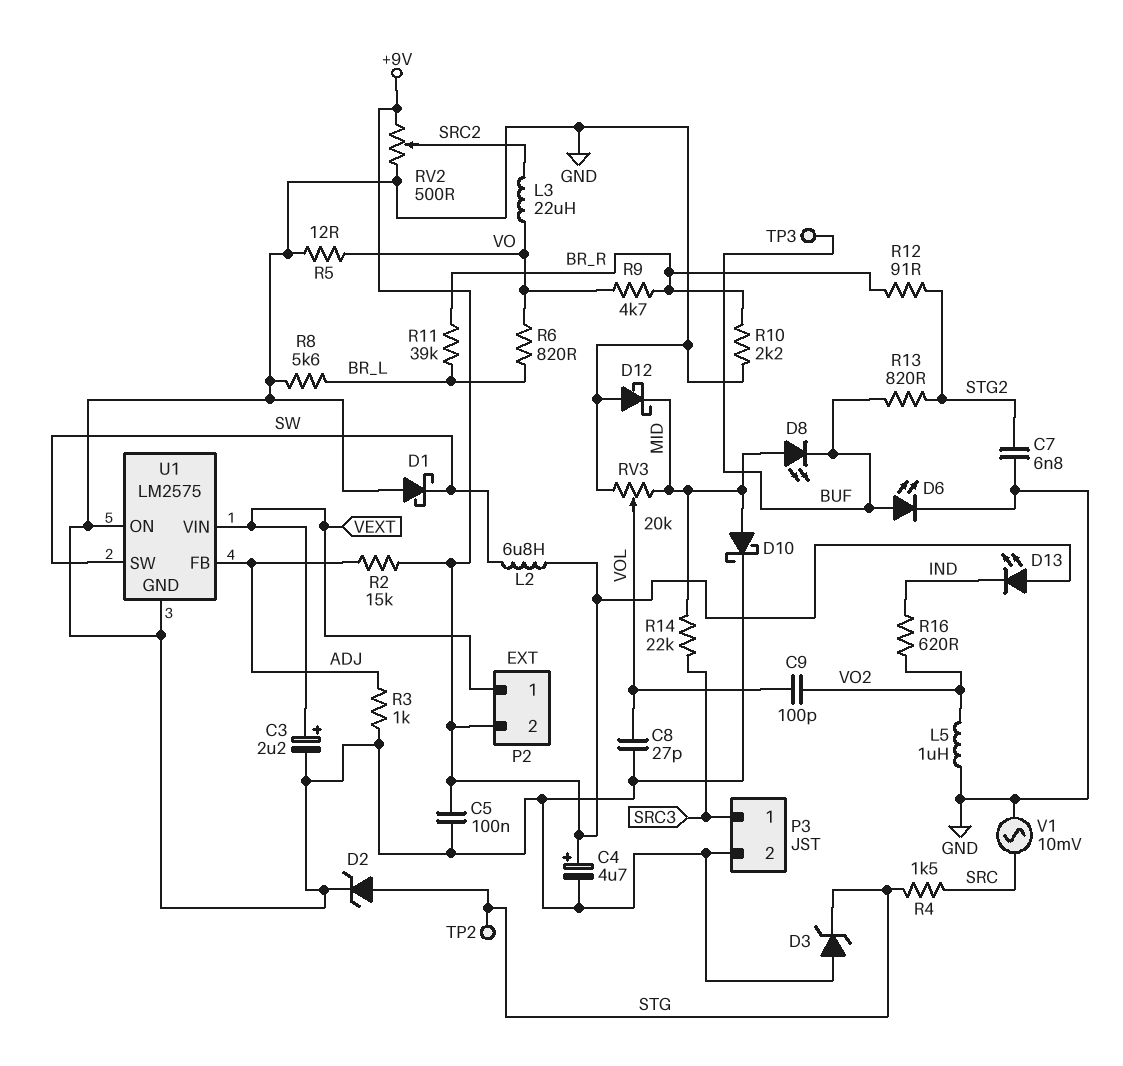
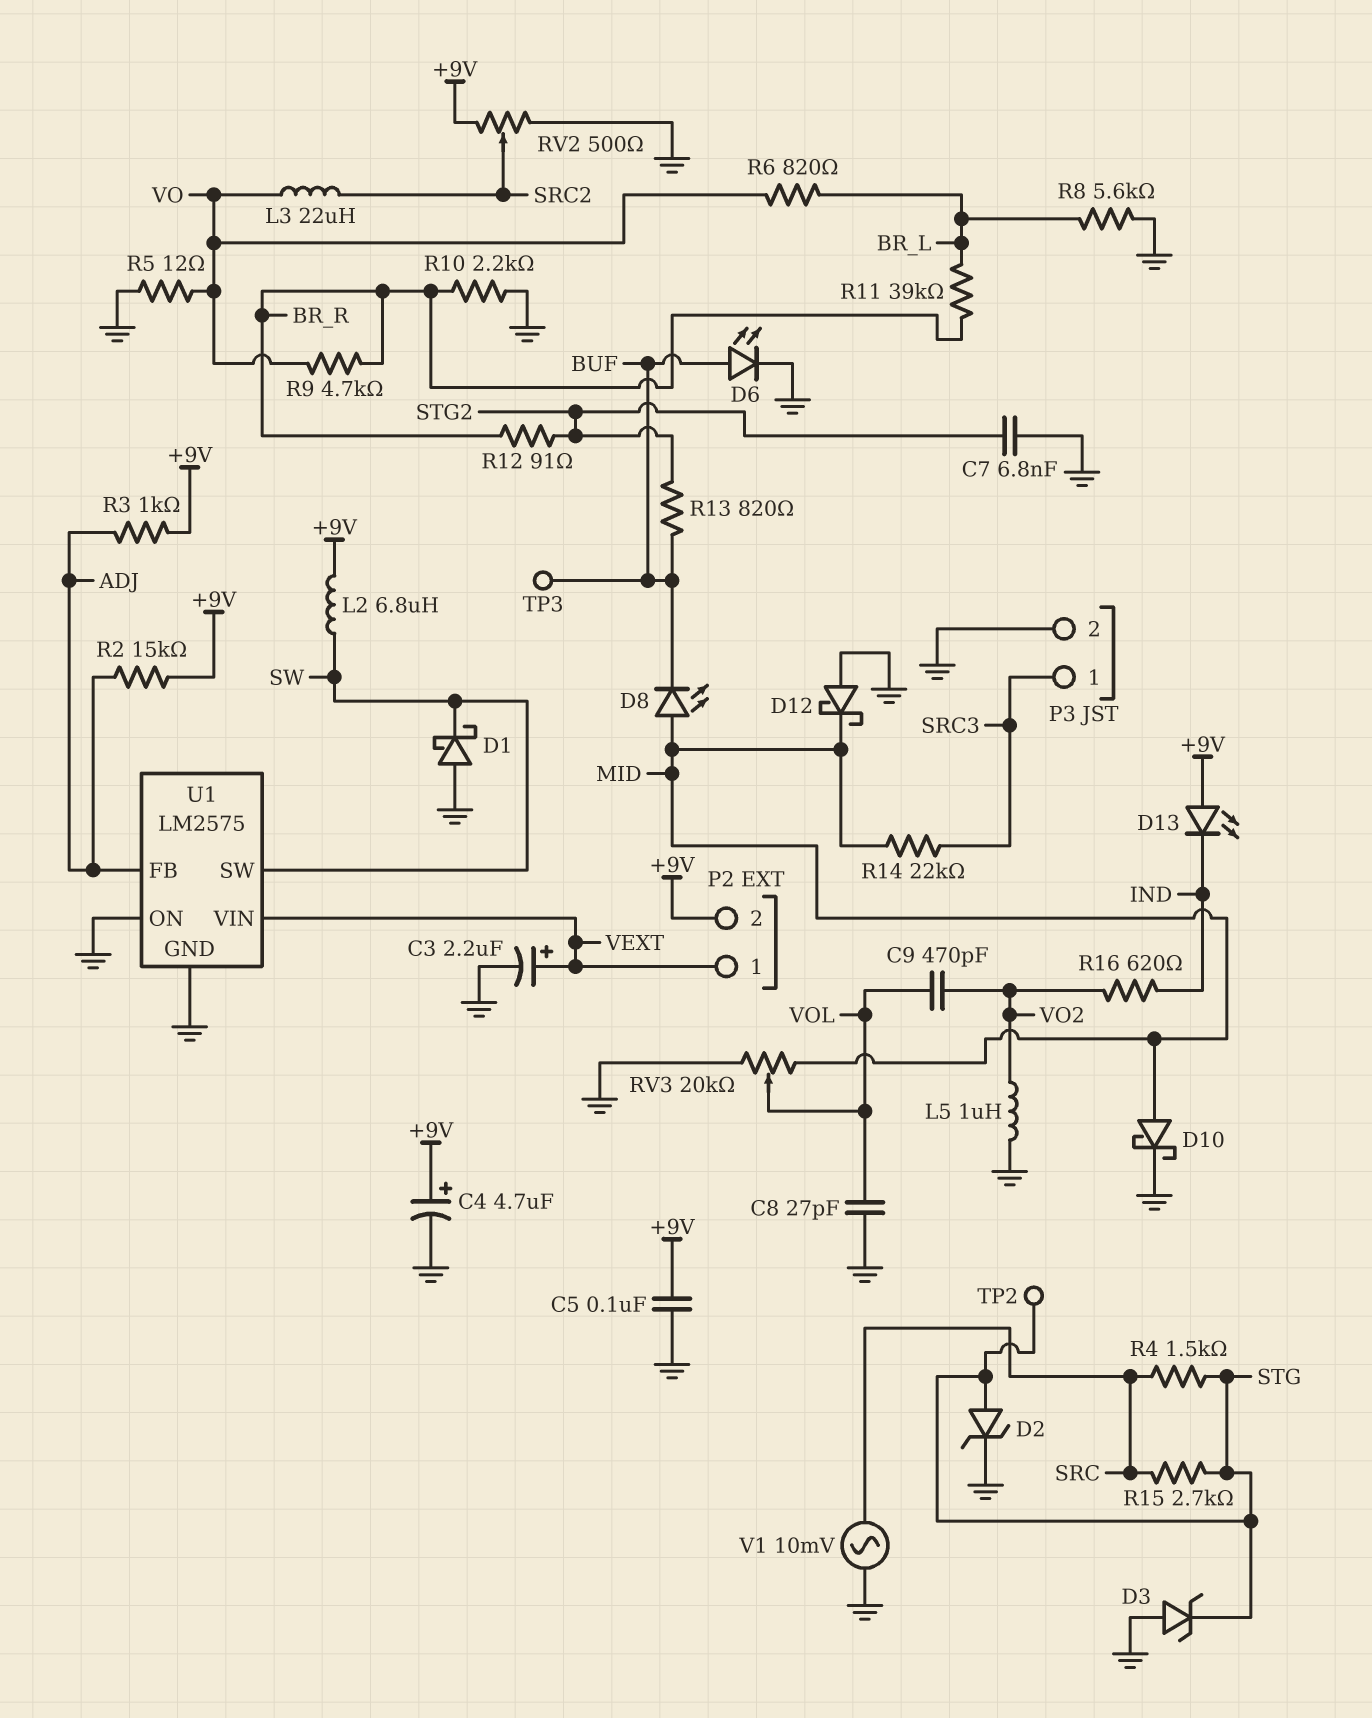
C9: 100pF (VO2, VOL) -> 470pF (VO2, VOL)
R3: 1k (ADJ, GND) -> 1k (+9V, ADJ)
R15: none -> 2.7k (SRC, STG)

